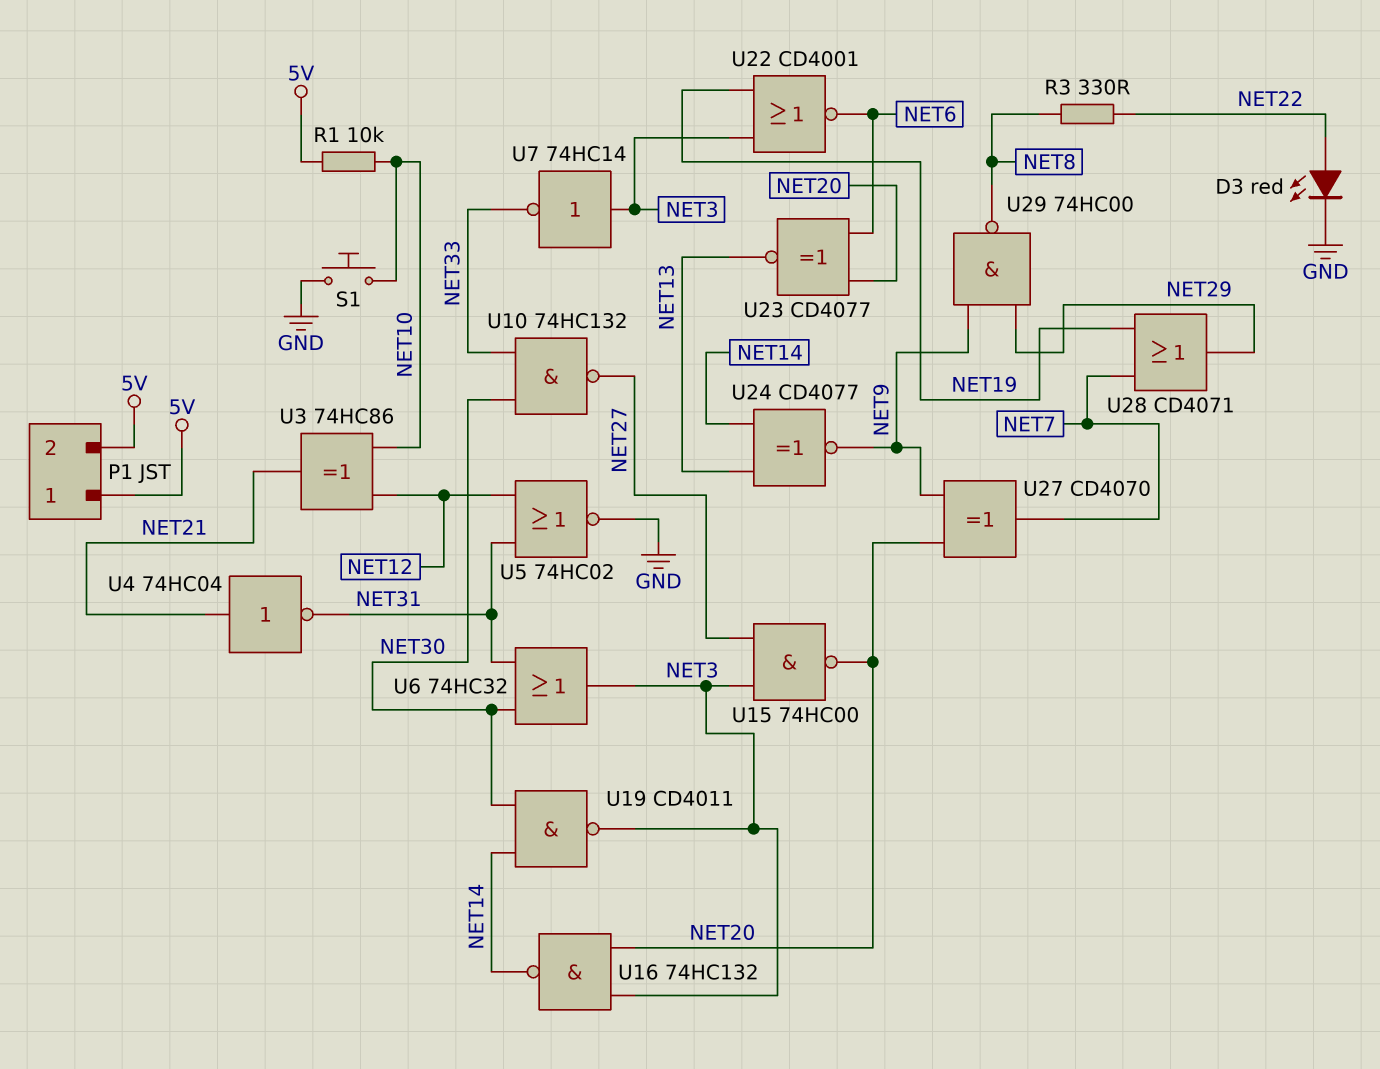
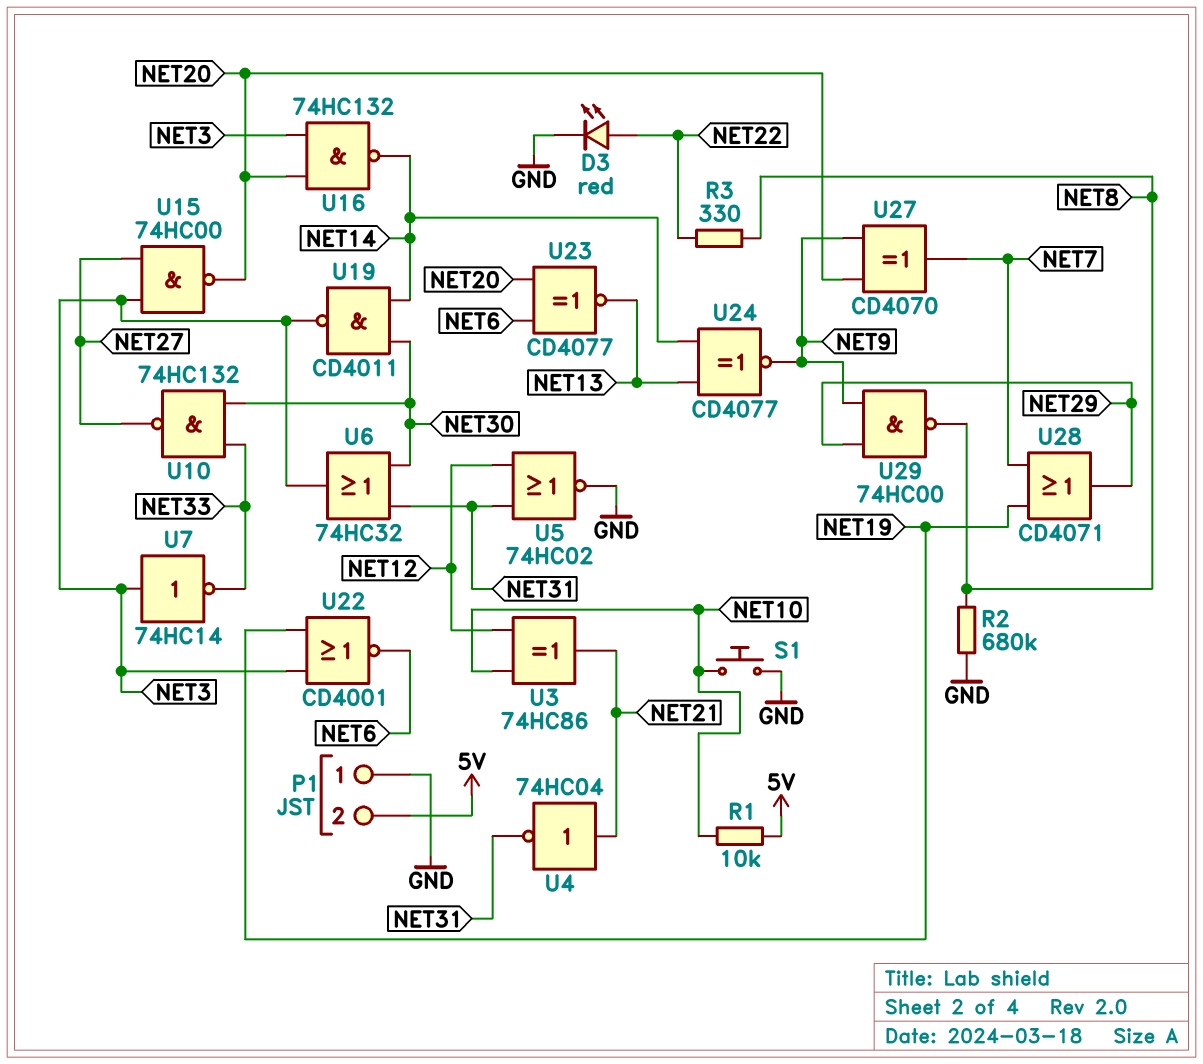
P1 pin 1: 5V -> GND
R2: none -> 680k (GND, NET8)

